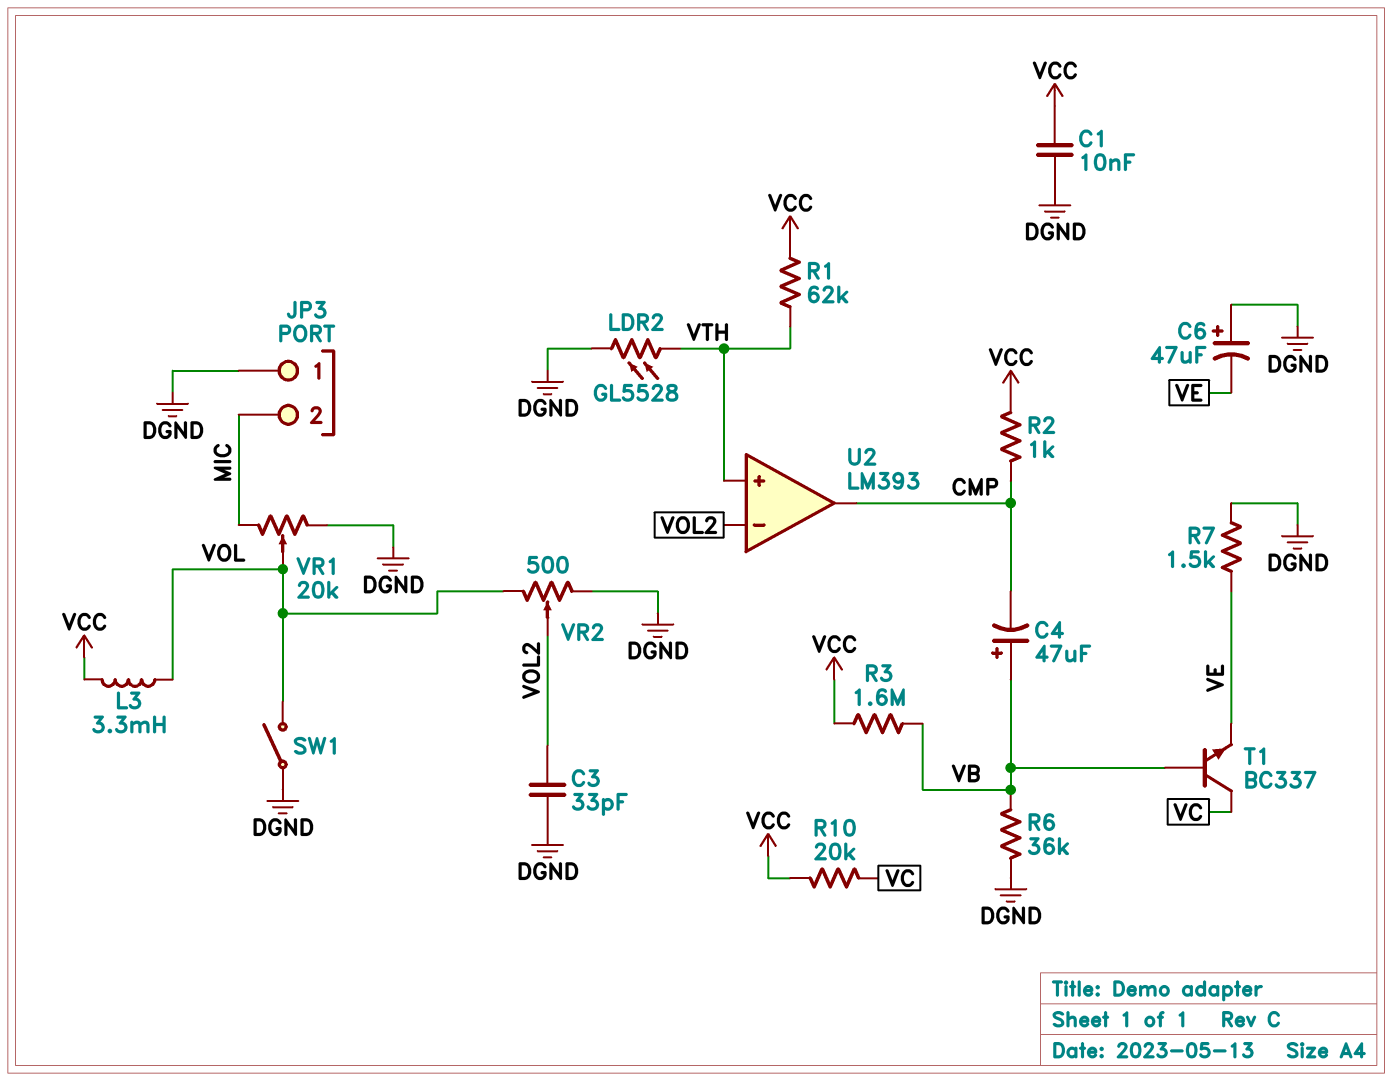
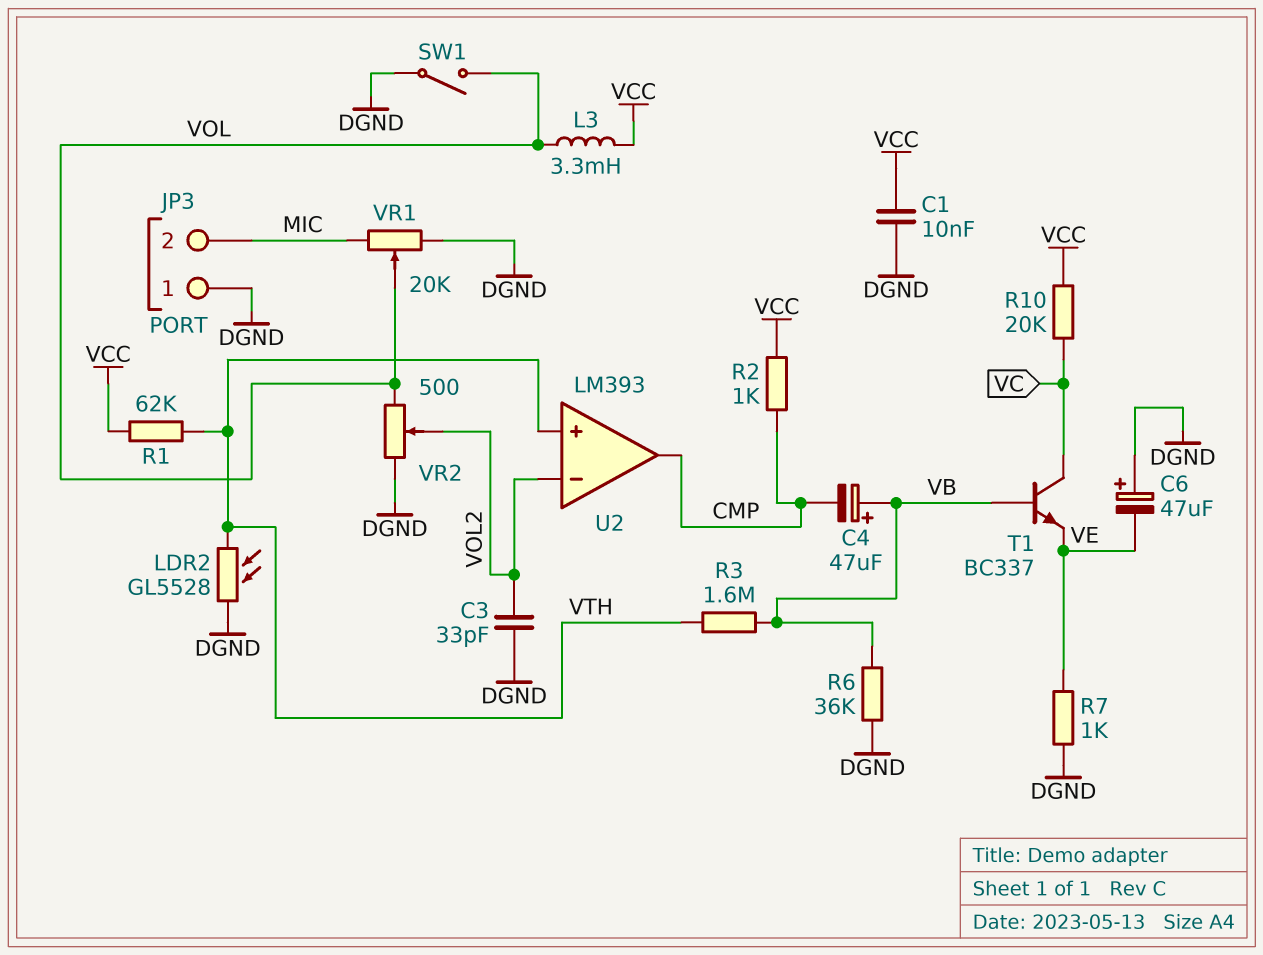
R3: 1.6M (VB, VCC) -> 1.6M (VB, VTH)
R7: 1.5k (DGND, VE) -> 1k (DGND, VE)

